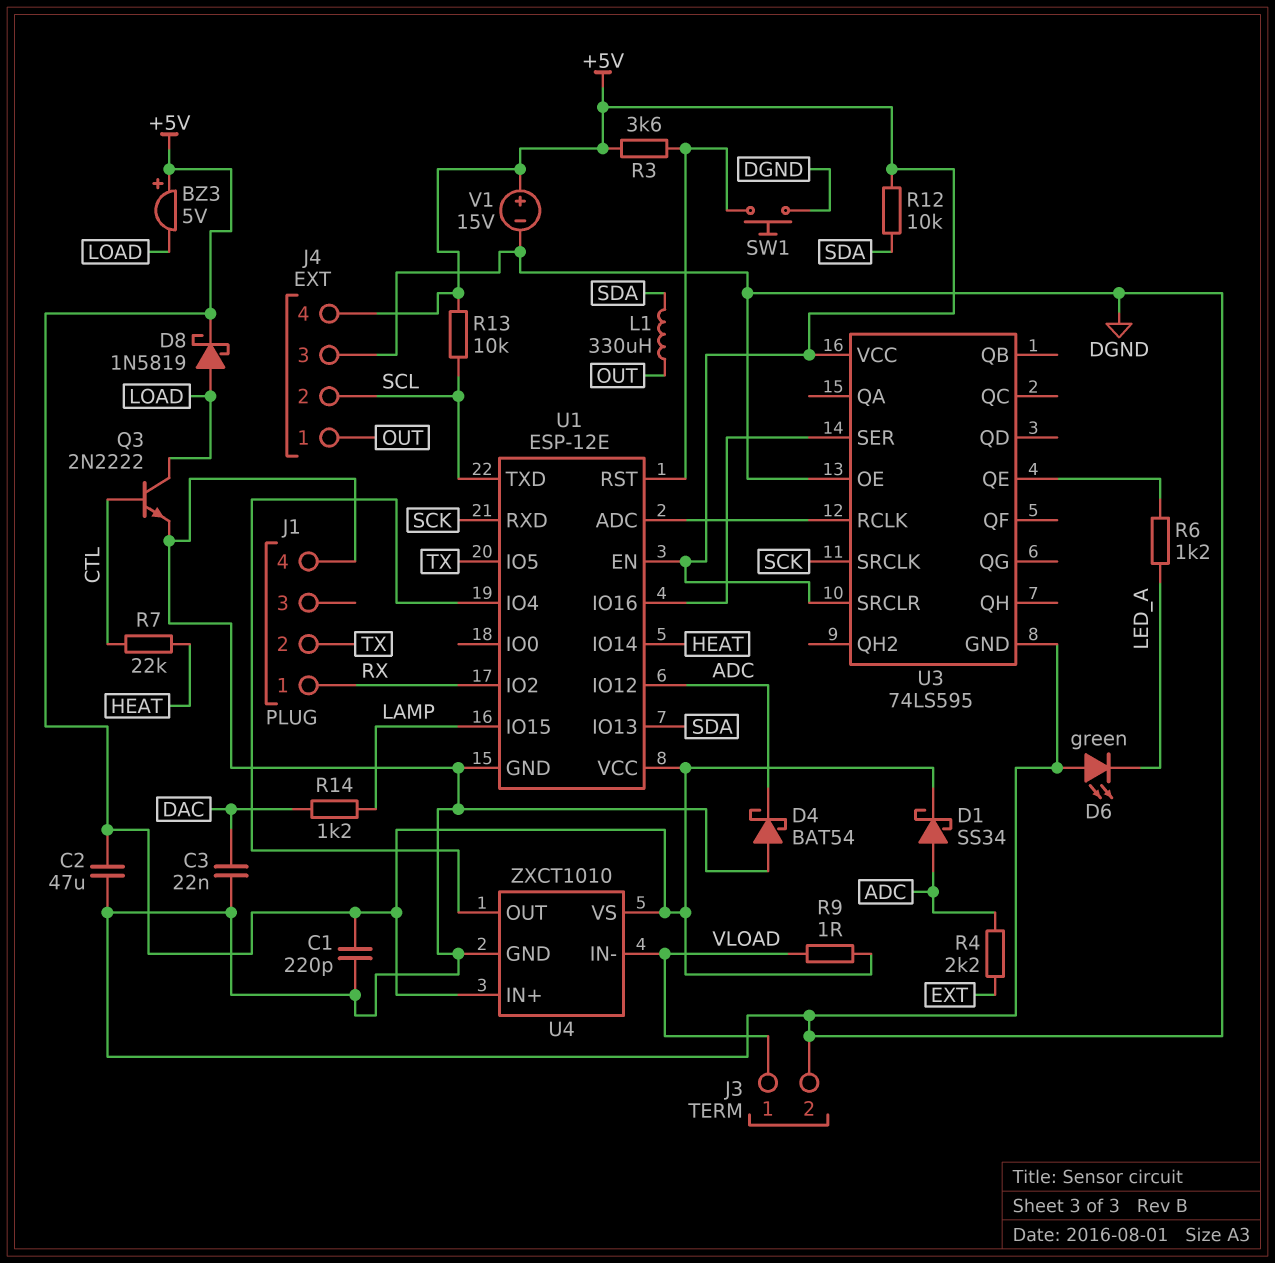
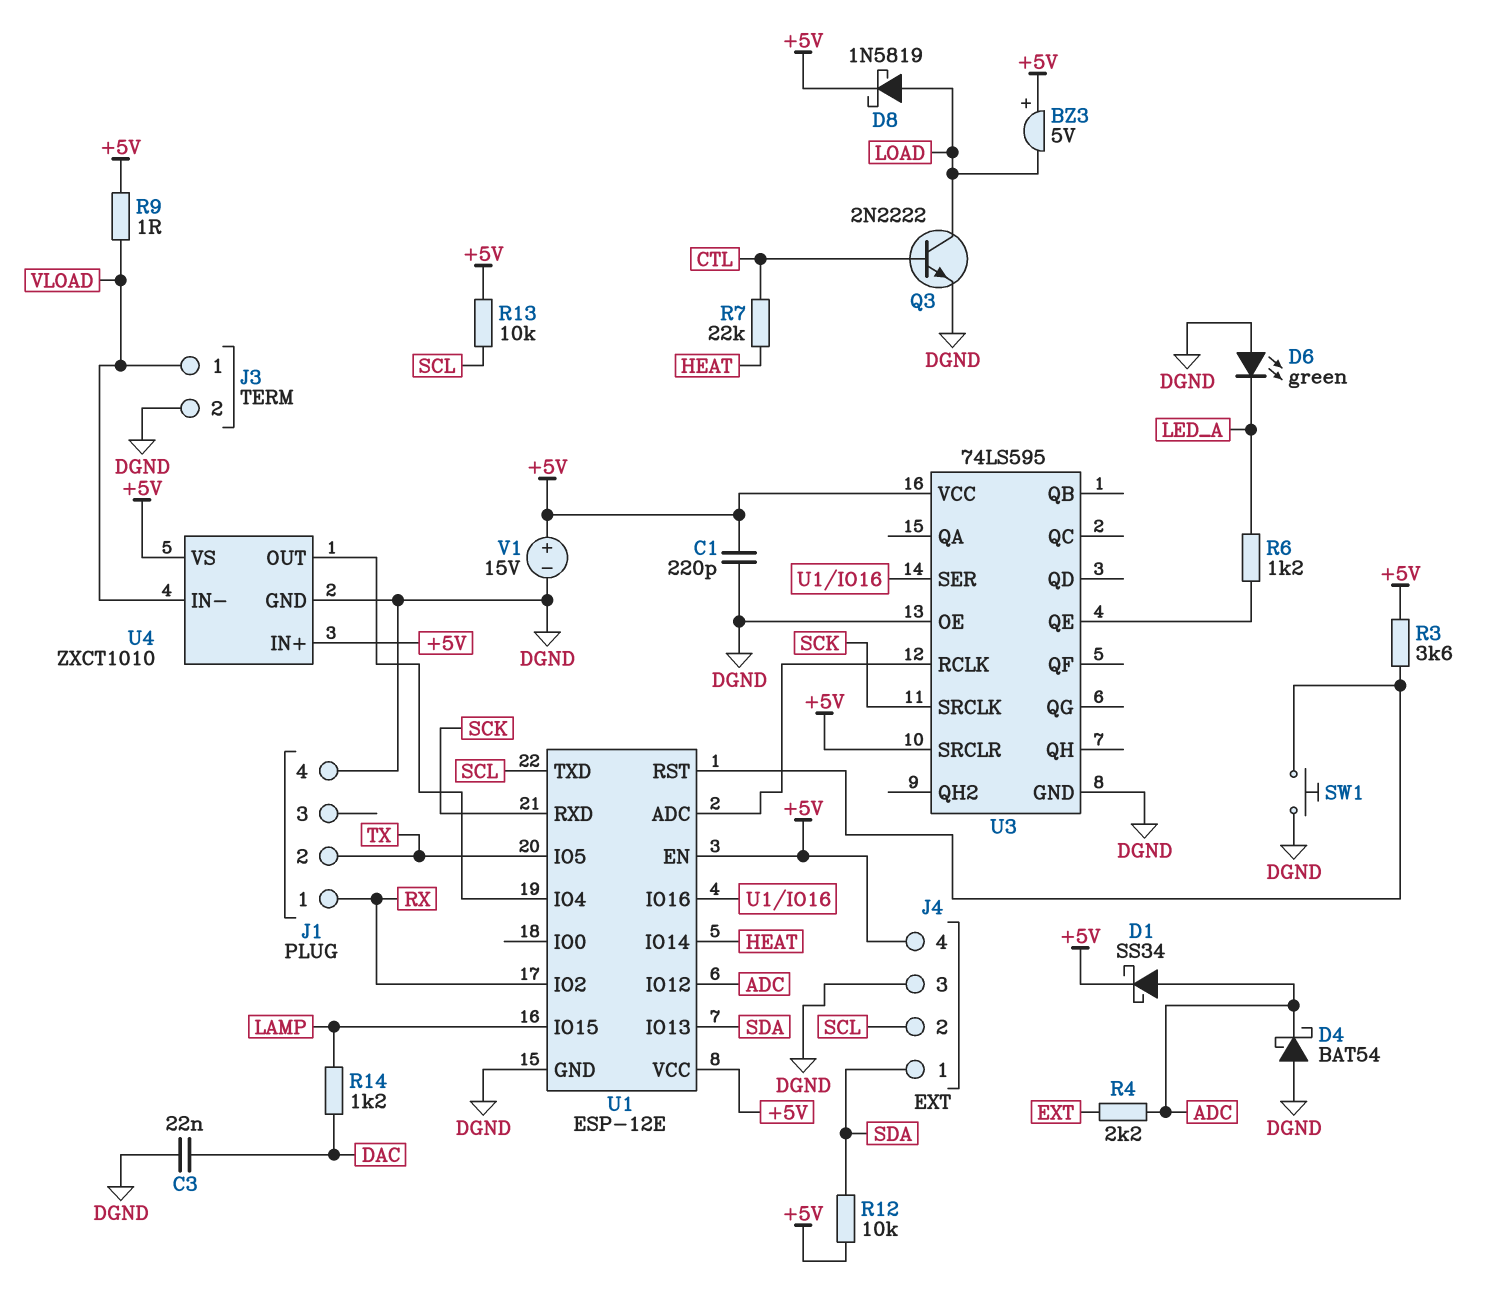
C2: 47uF (+5V, DGND) -> none
J4 pin 1: OUT -> SDA
L1: 330uH (OUT, SDA) -> none

